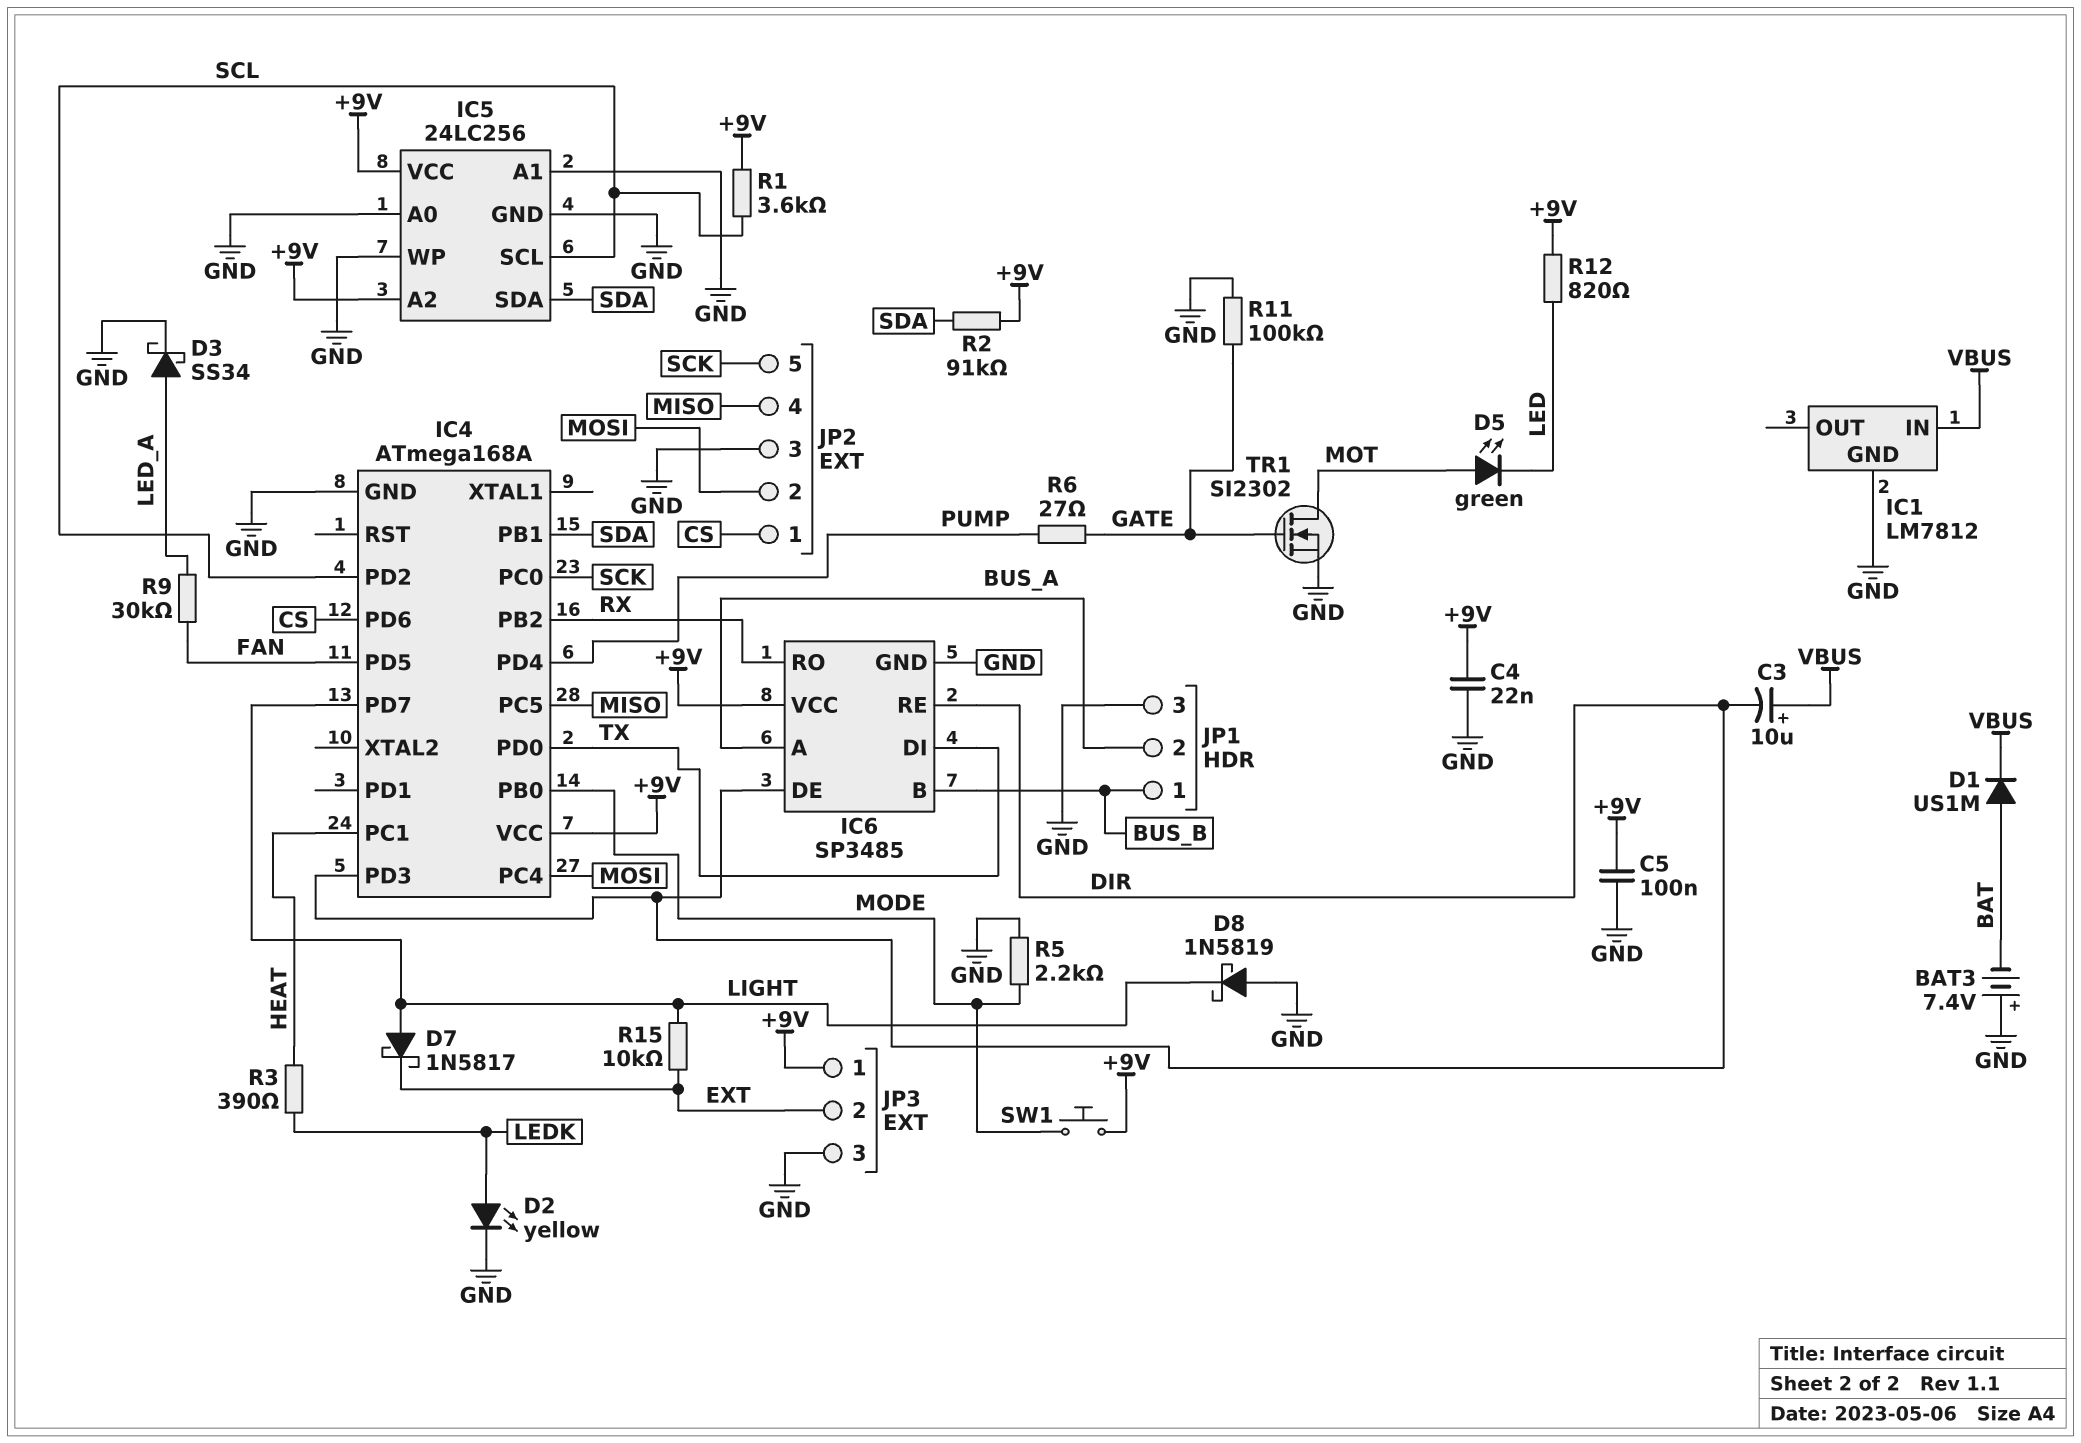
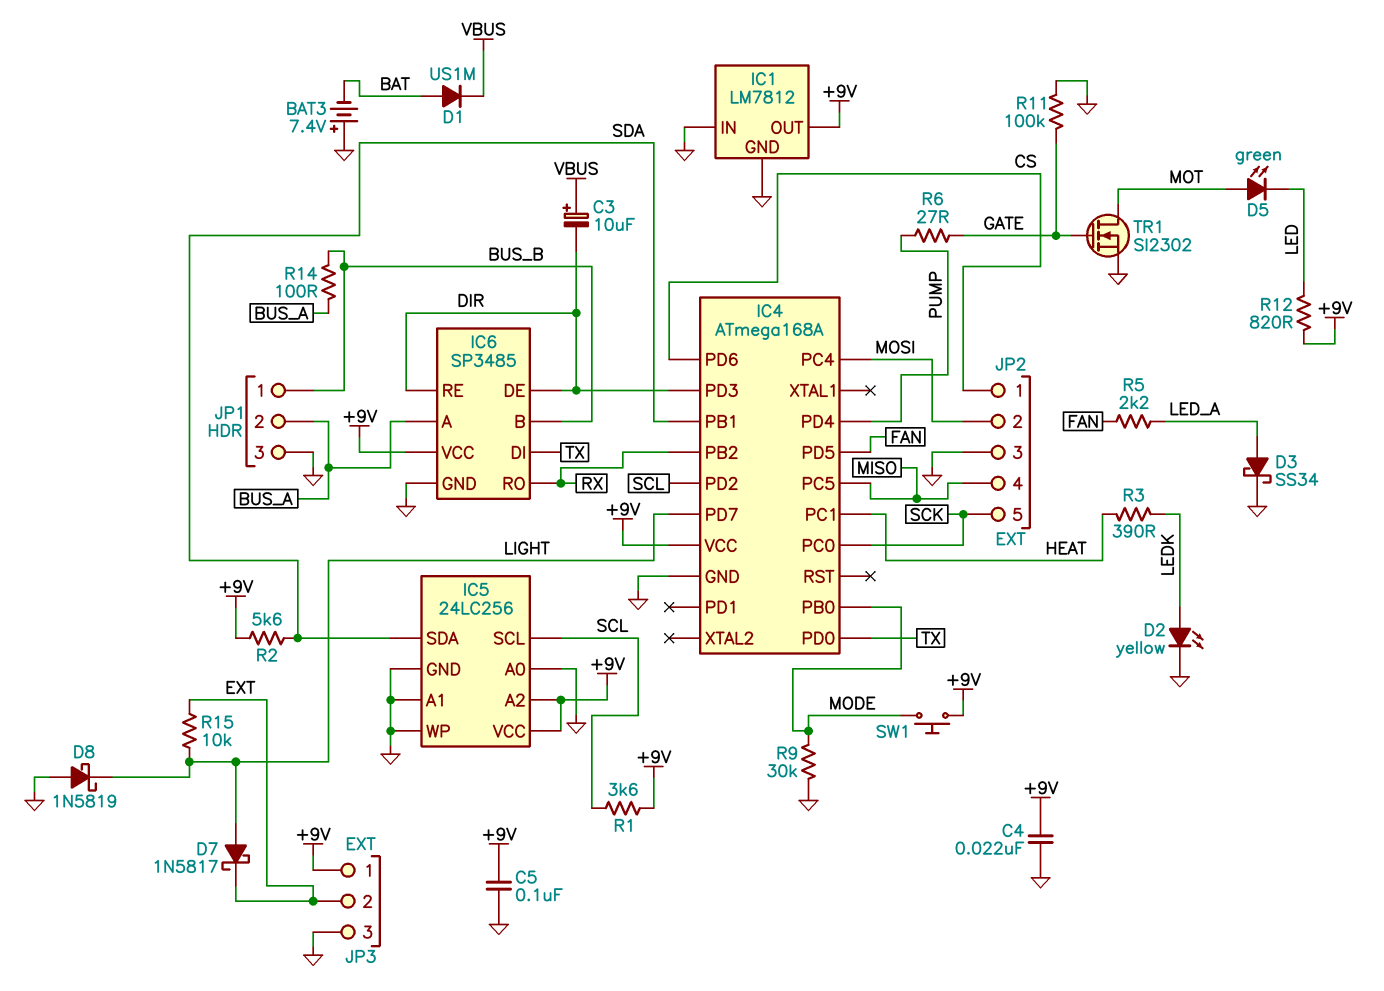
IC1 pin IN: VBUS -> GND
IC1 pin OUT: none -> +9V
R2: 91k (+9V, SDA) -> 5.6k (+9V, SDA)
R5: 2.2k (GND, MODE) -> 2.2k (FAN, LED_A)
R9: 30k (FAN, LED_A) -> 30k (GND, MODE)
R14: none -> 100 (BUS_A, BUS_B)

